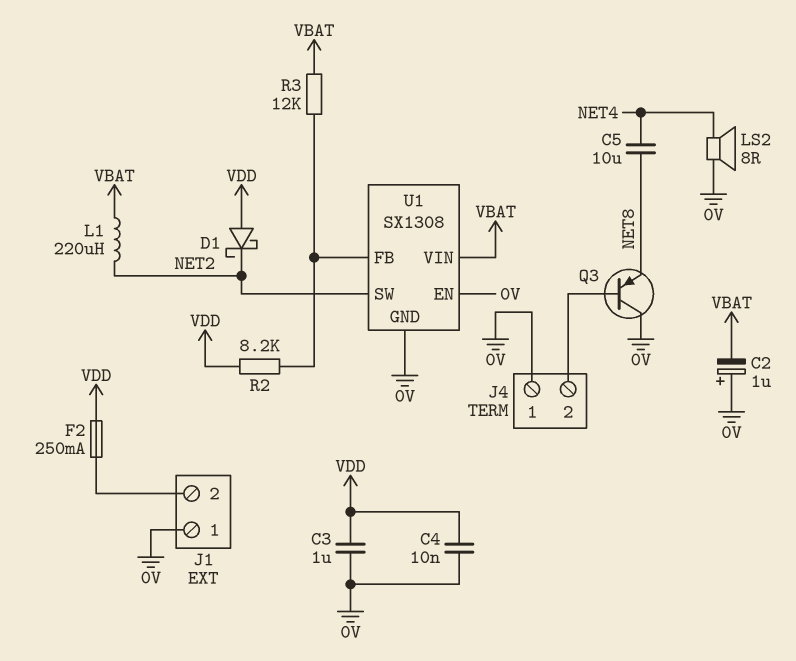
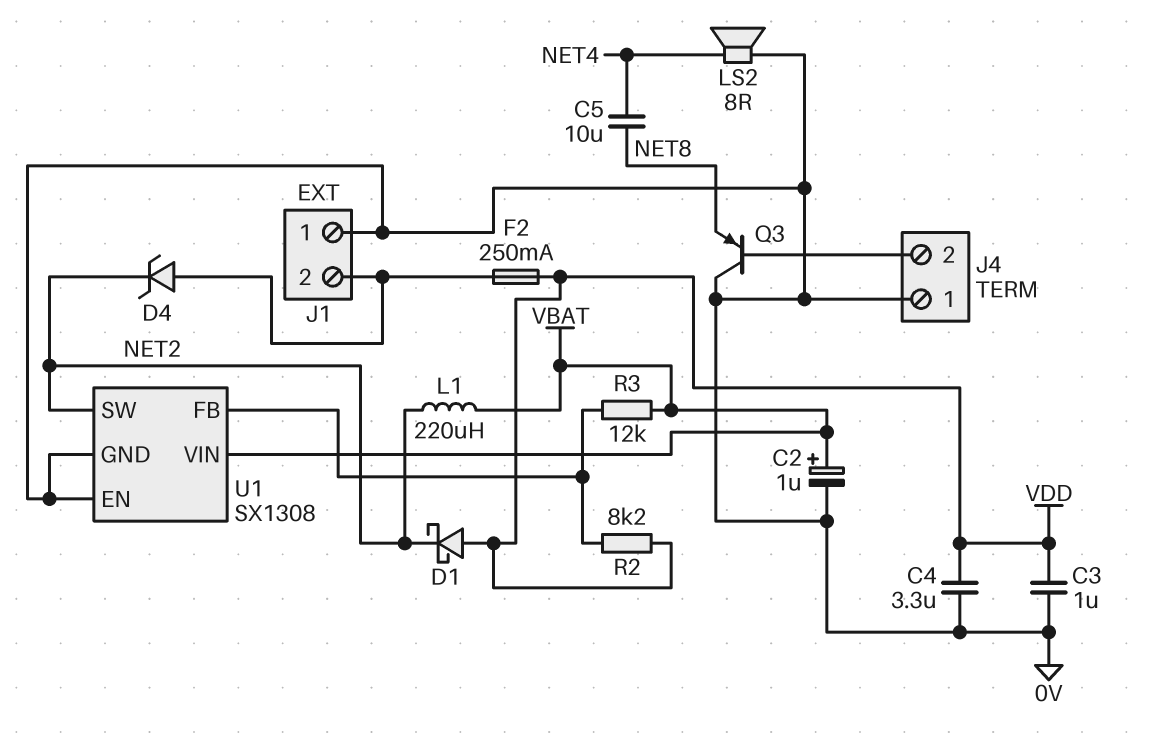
C2: 1uF (plus 0V, minus VBAT) -> 1uF (plus VBAT, minus 0V)
C4: 10nF (0V, VDD) -> 3.3uF (0V, VDD)
D4: none -> zener (A J1/2, K NET2)

